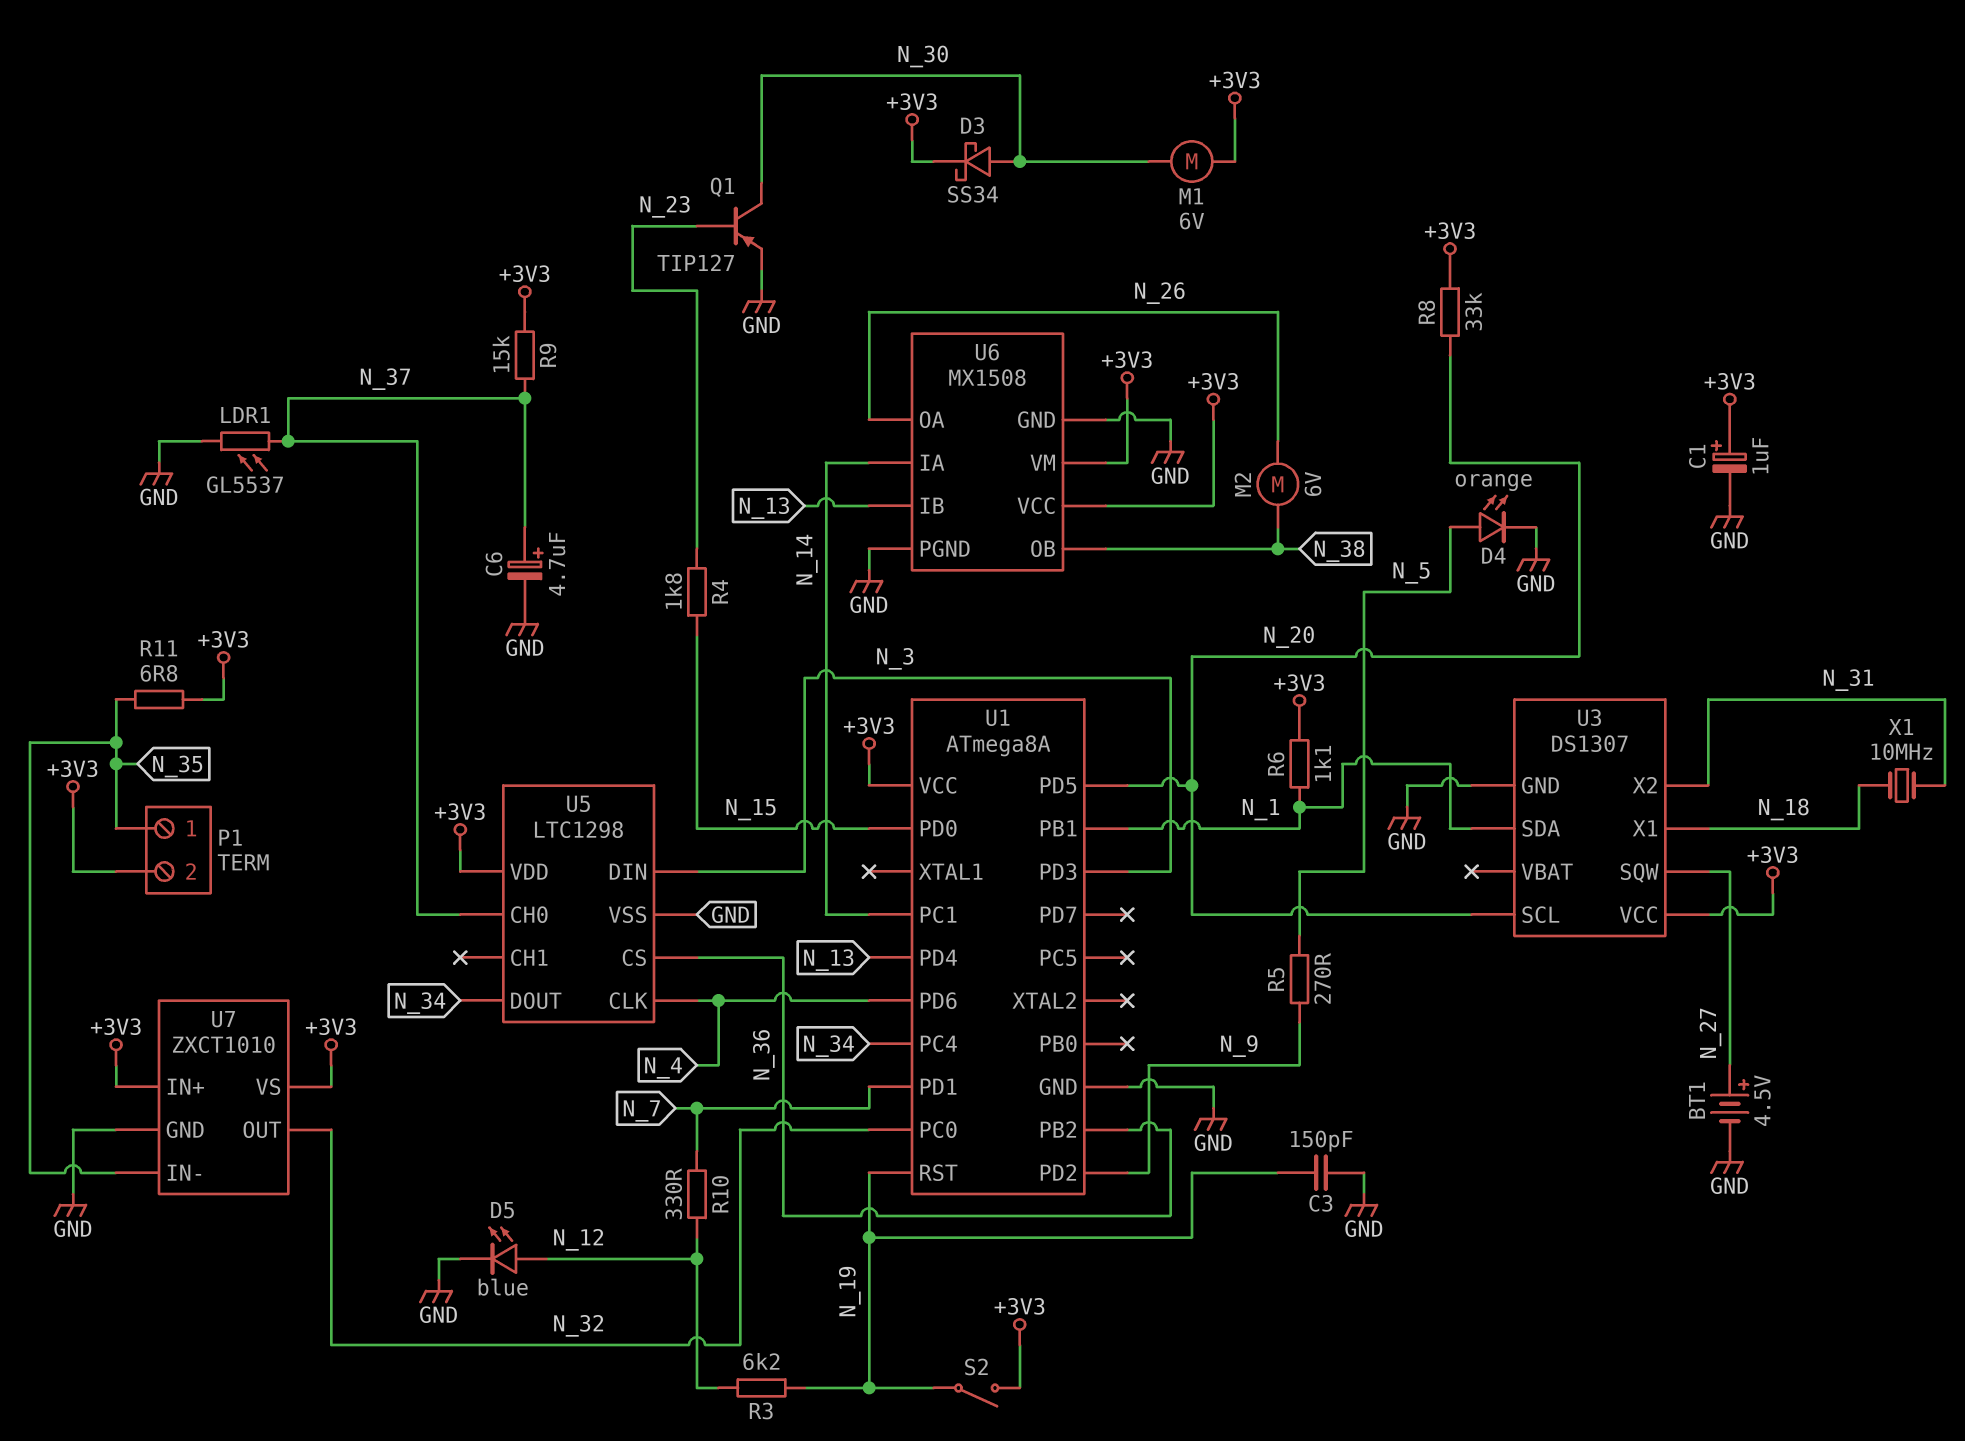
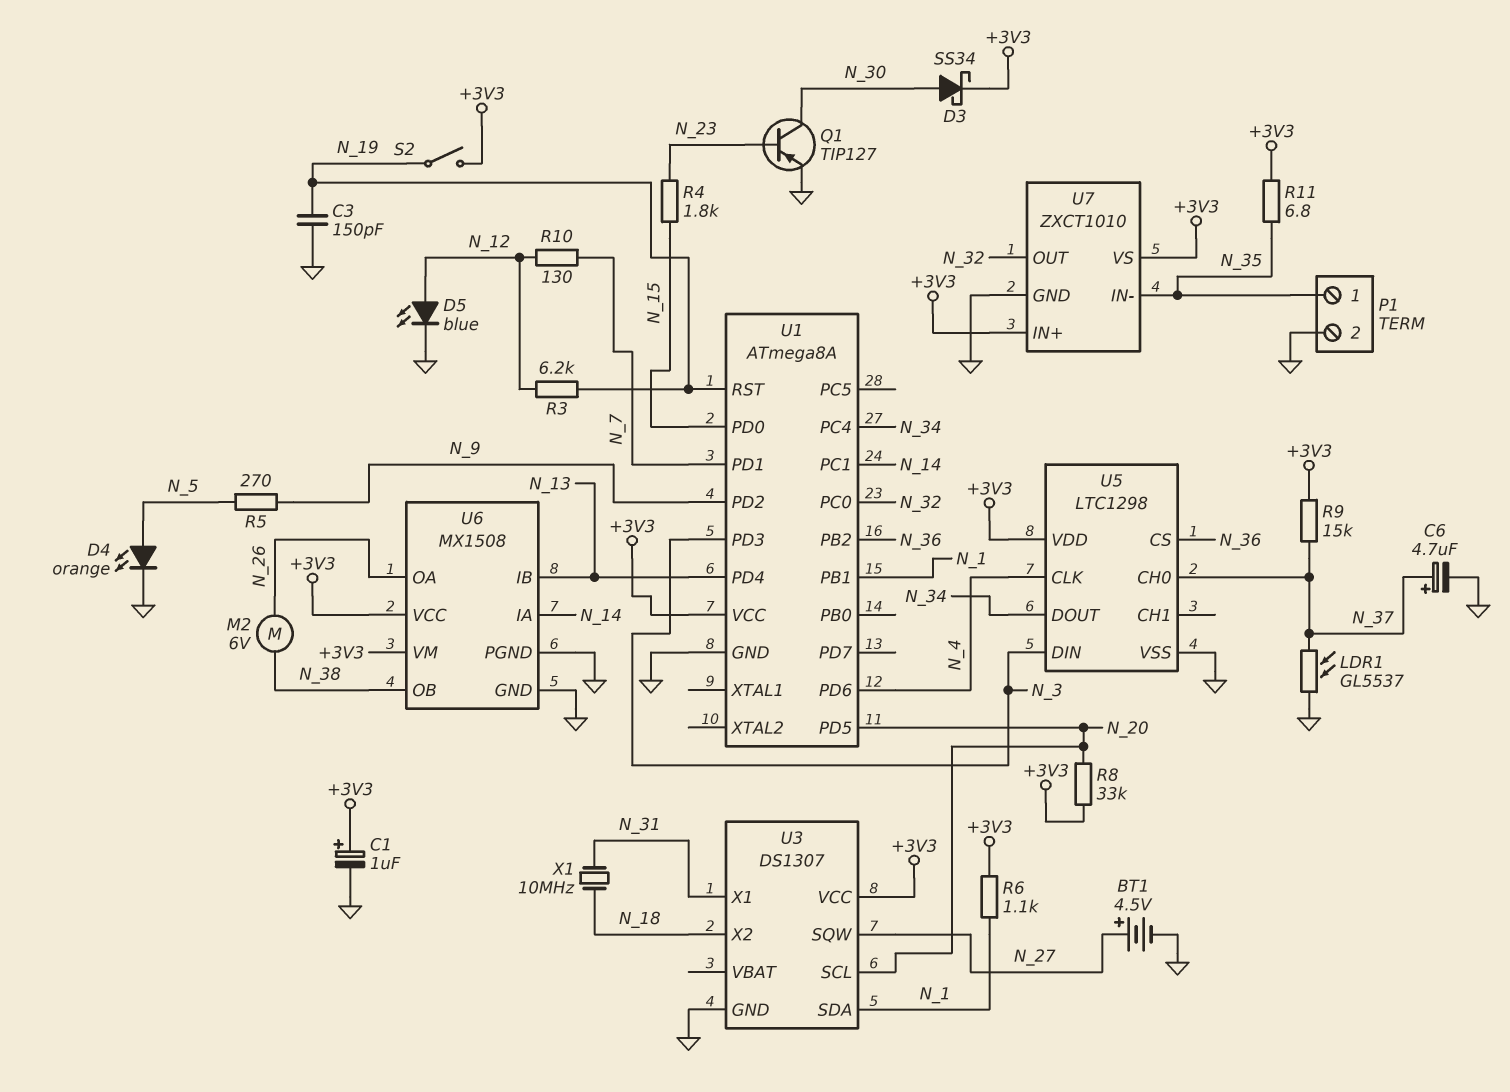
M1: motor 6V (+3V3, N_30) -> none
P1 pin 2: +3V3 -> GND
R10: 330 (N_7, N_12) -> 130 (N_7, N_12)
U3 pin X1: N_18 -> N_31
U3 pin X2: N_31 -> N_18

